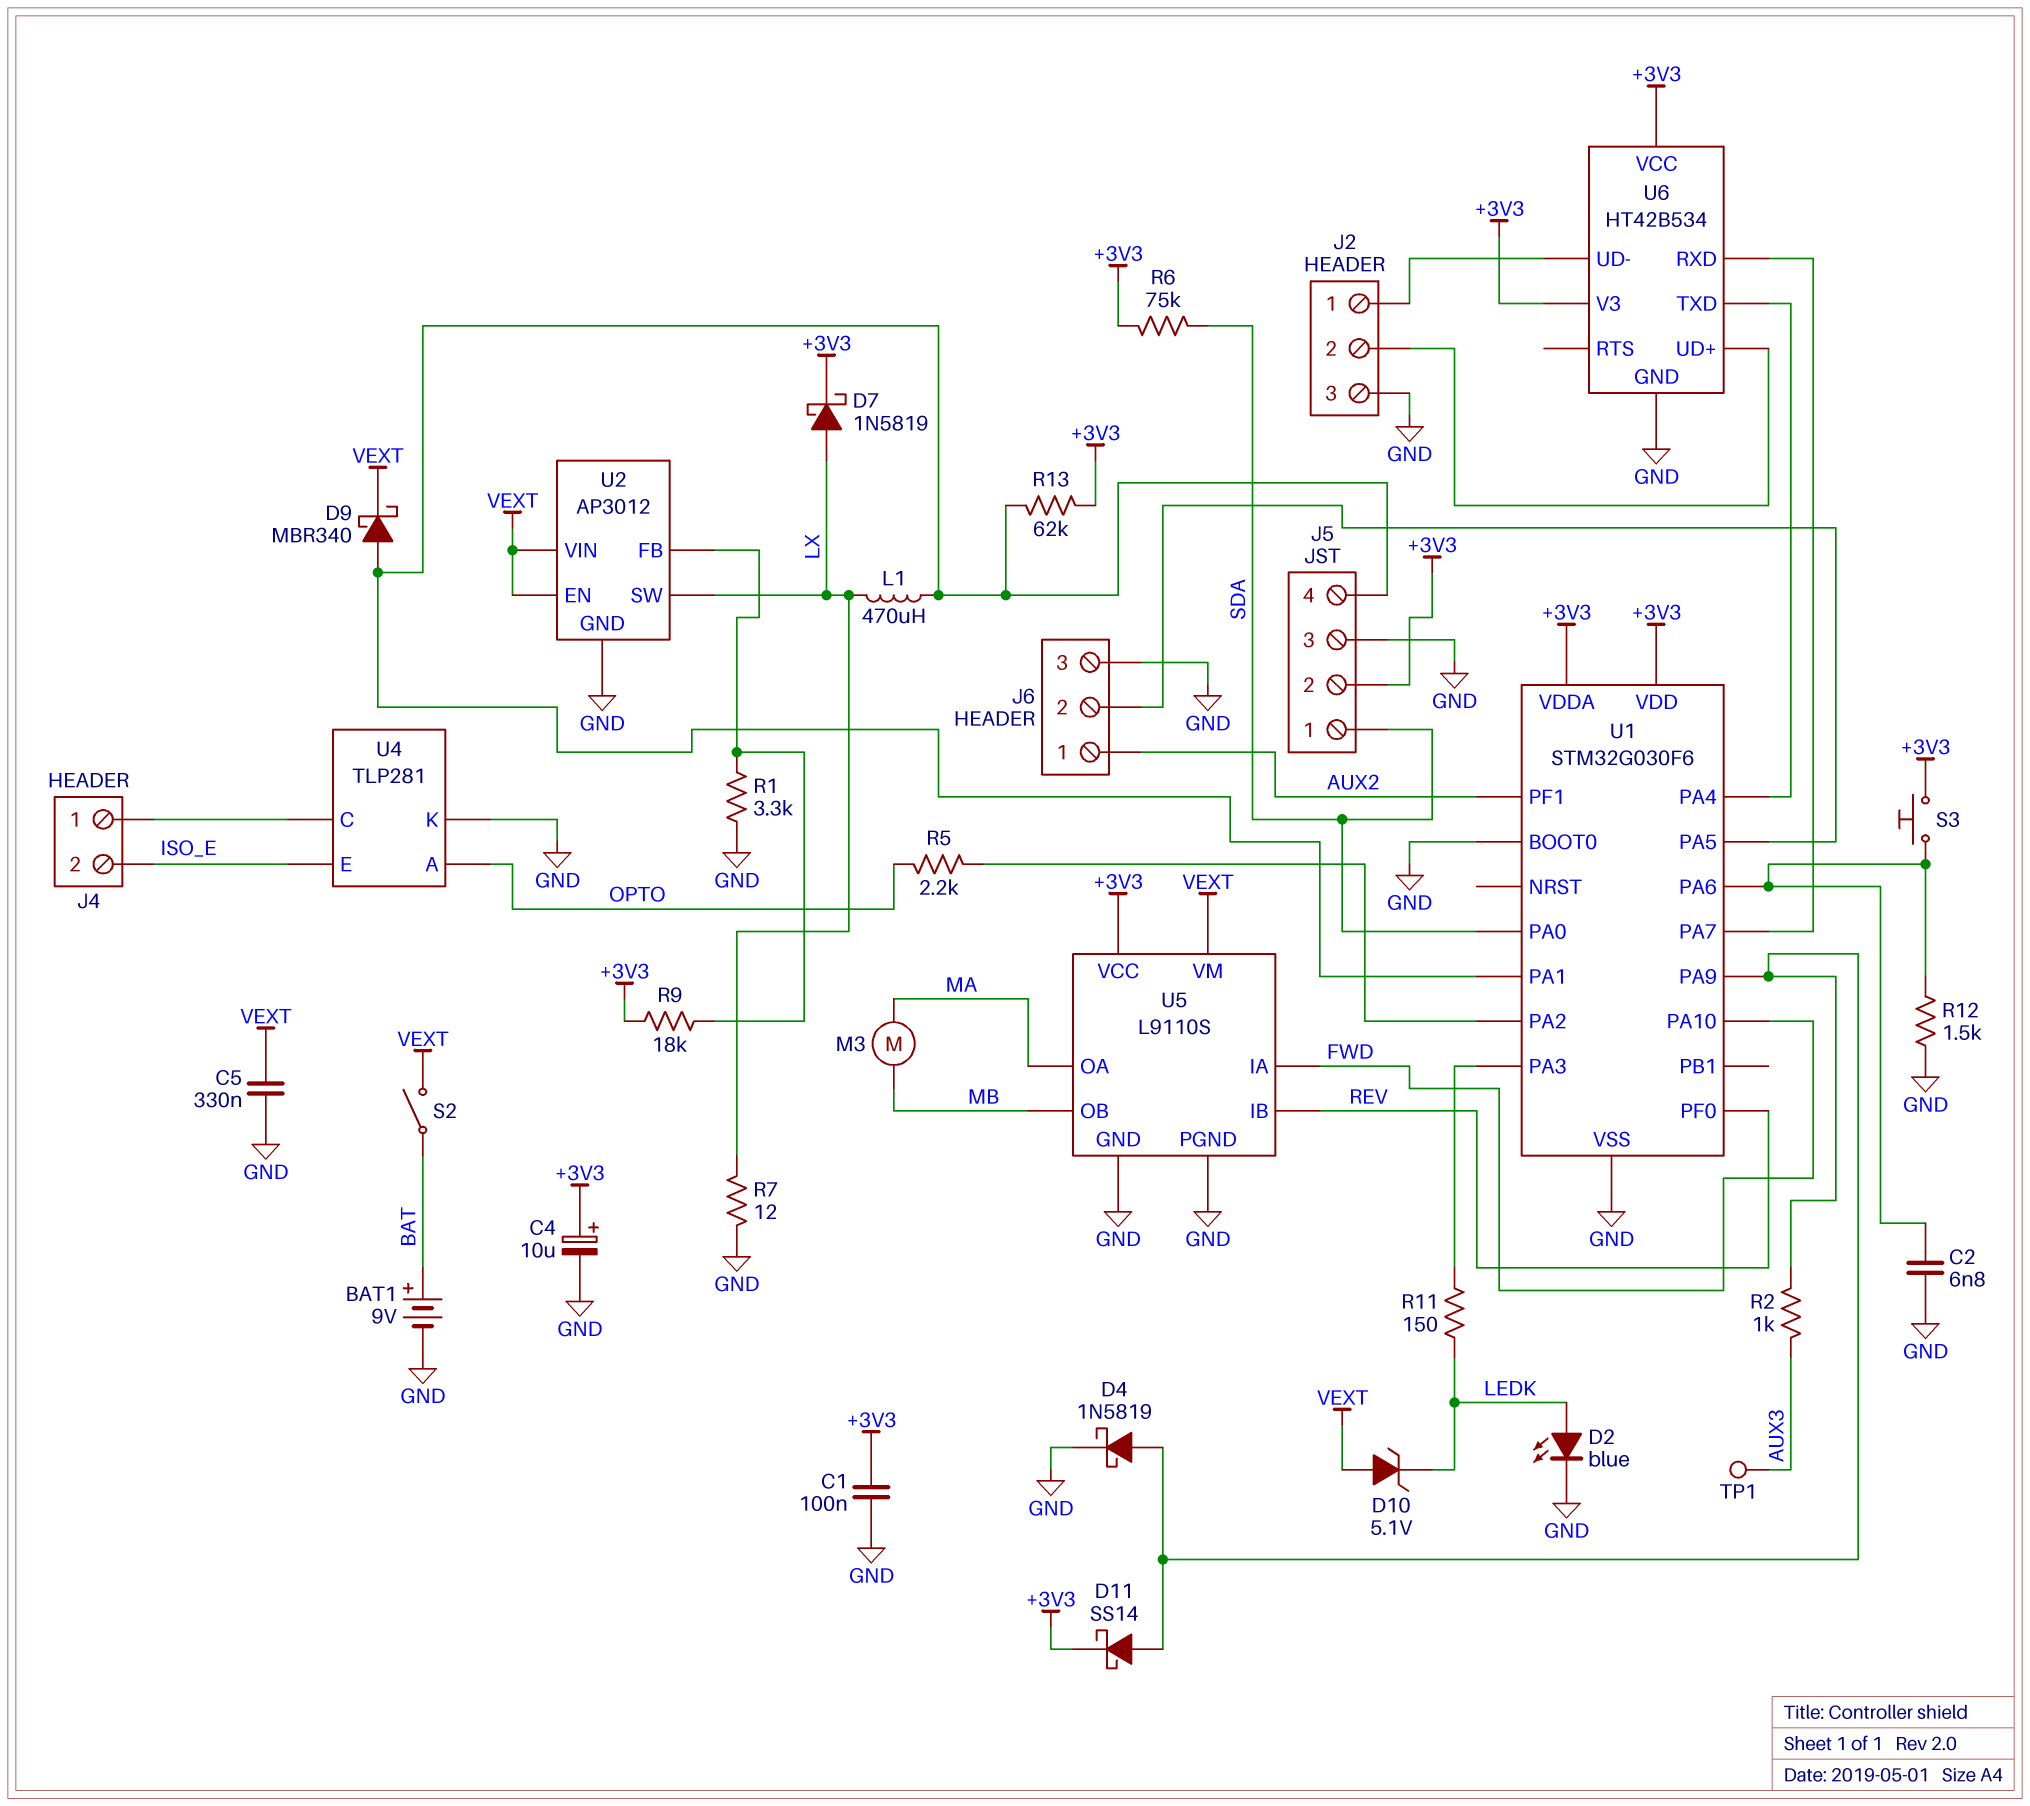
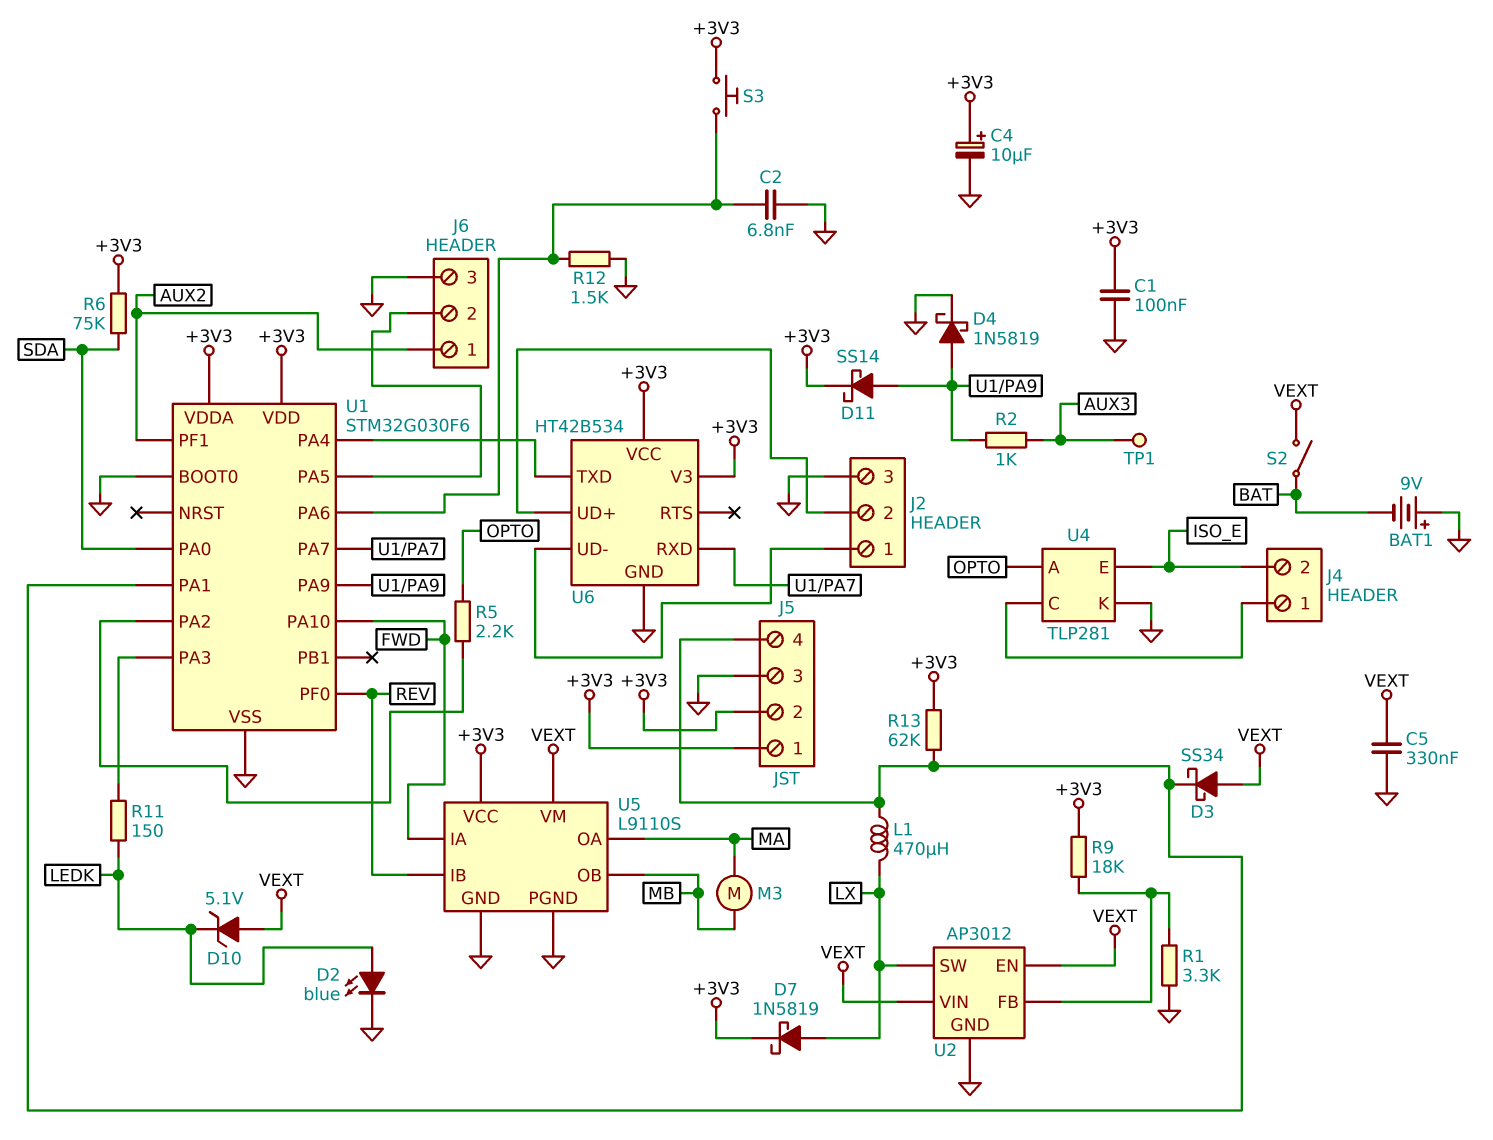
BAT1: 9V (plus BAT, minus GND) -> 9V (plus GND, minus BAT)
D3: none -> schottky SS34 (A VEXT, K J5/4)
D9: schottky MBR340 (A J5/4, K VEXT) -> none
J5 pin 1: SDA -> +3V3
R7: 12 (GND, LX) -> none

